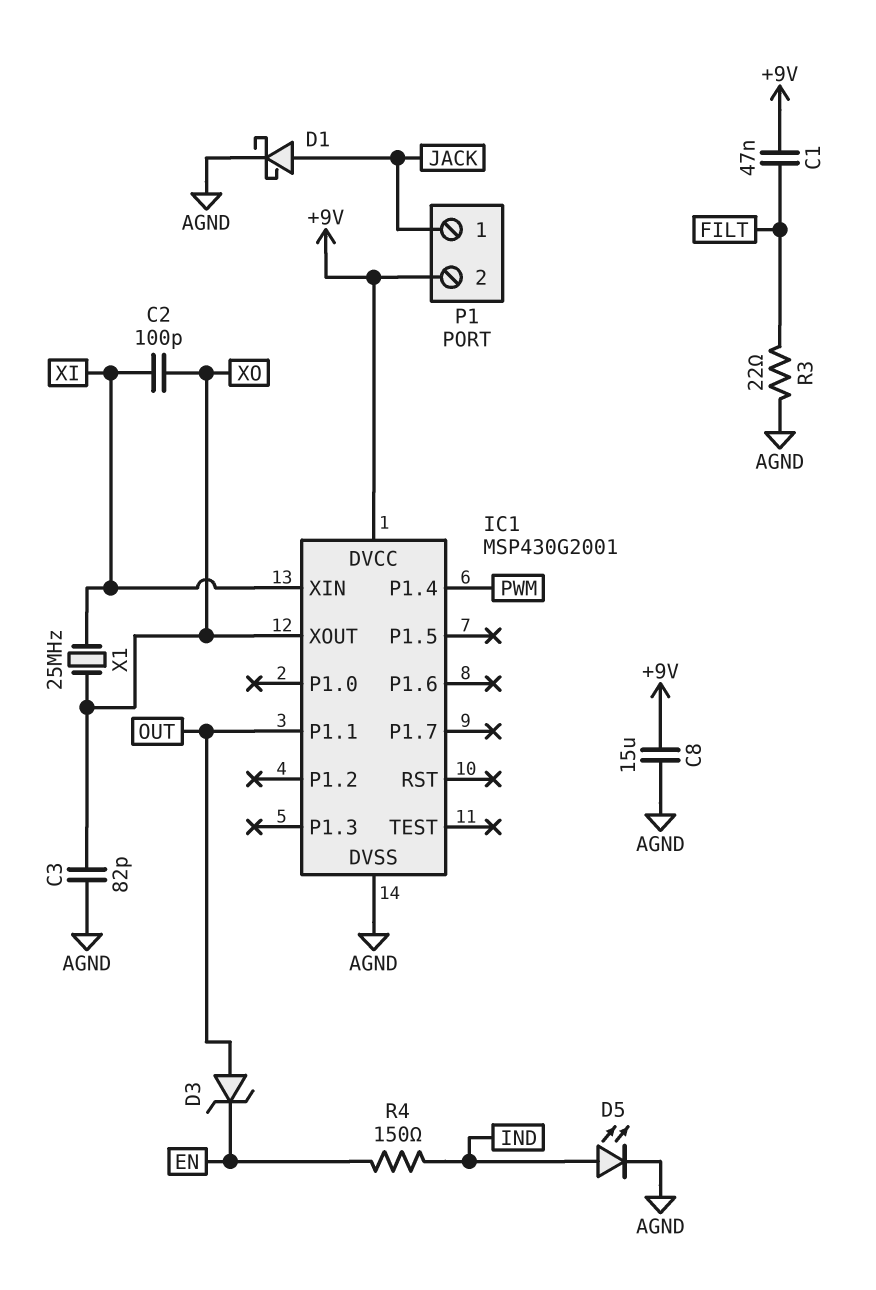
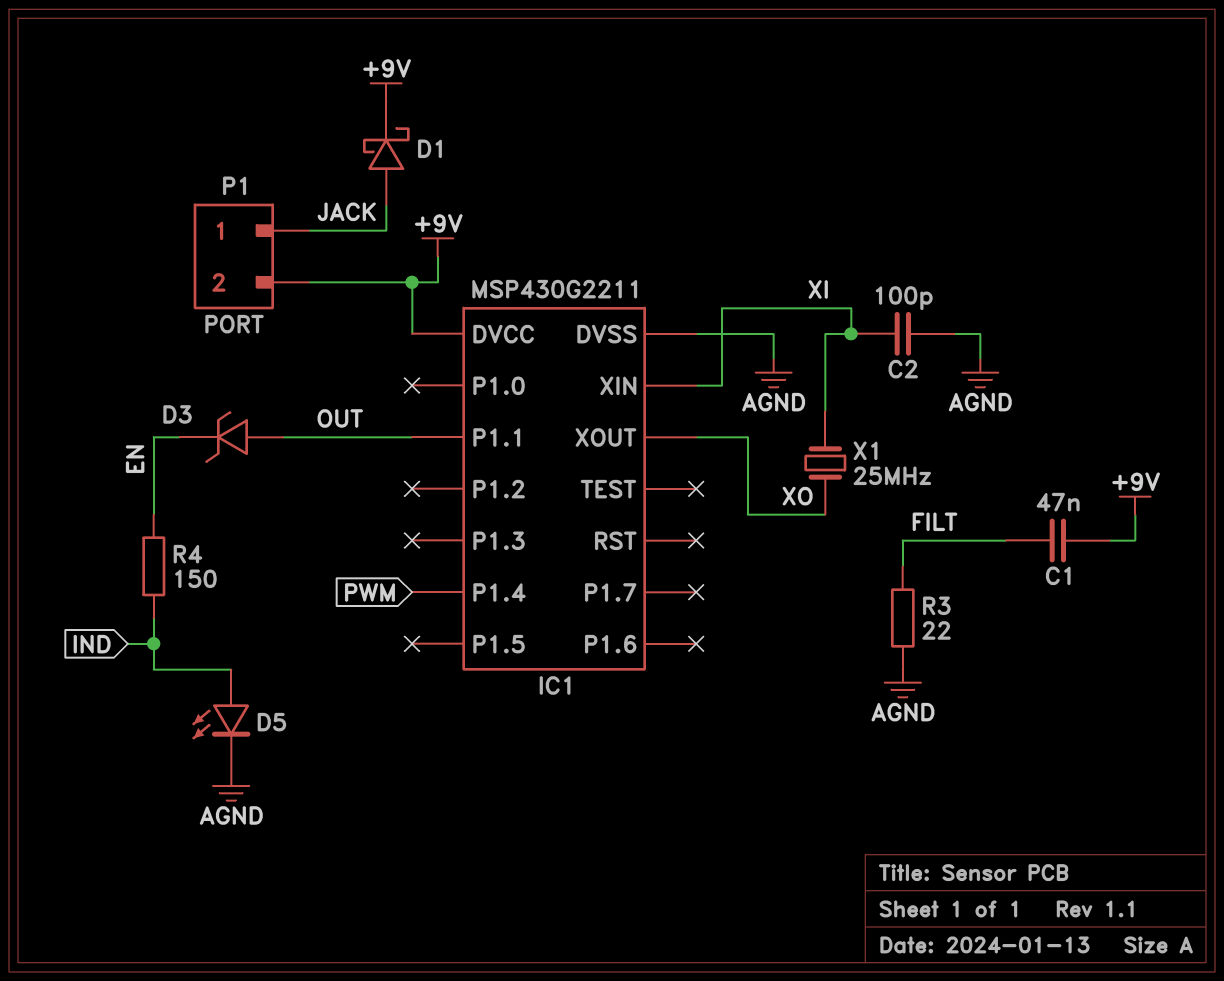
C2: 100pF (XI, XO) -> 100pF (AGND, XI)
C3: 82pF (AGND, XO) -> none
C8: 15uF (+9V, AGND) -> none
D1: schottky (A JACK, K AGND) -> schottky (A JACK, K +9V)
IC1: MSP430G2001 -> MSP430G2211

